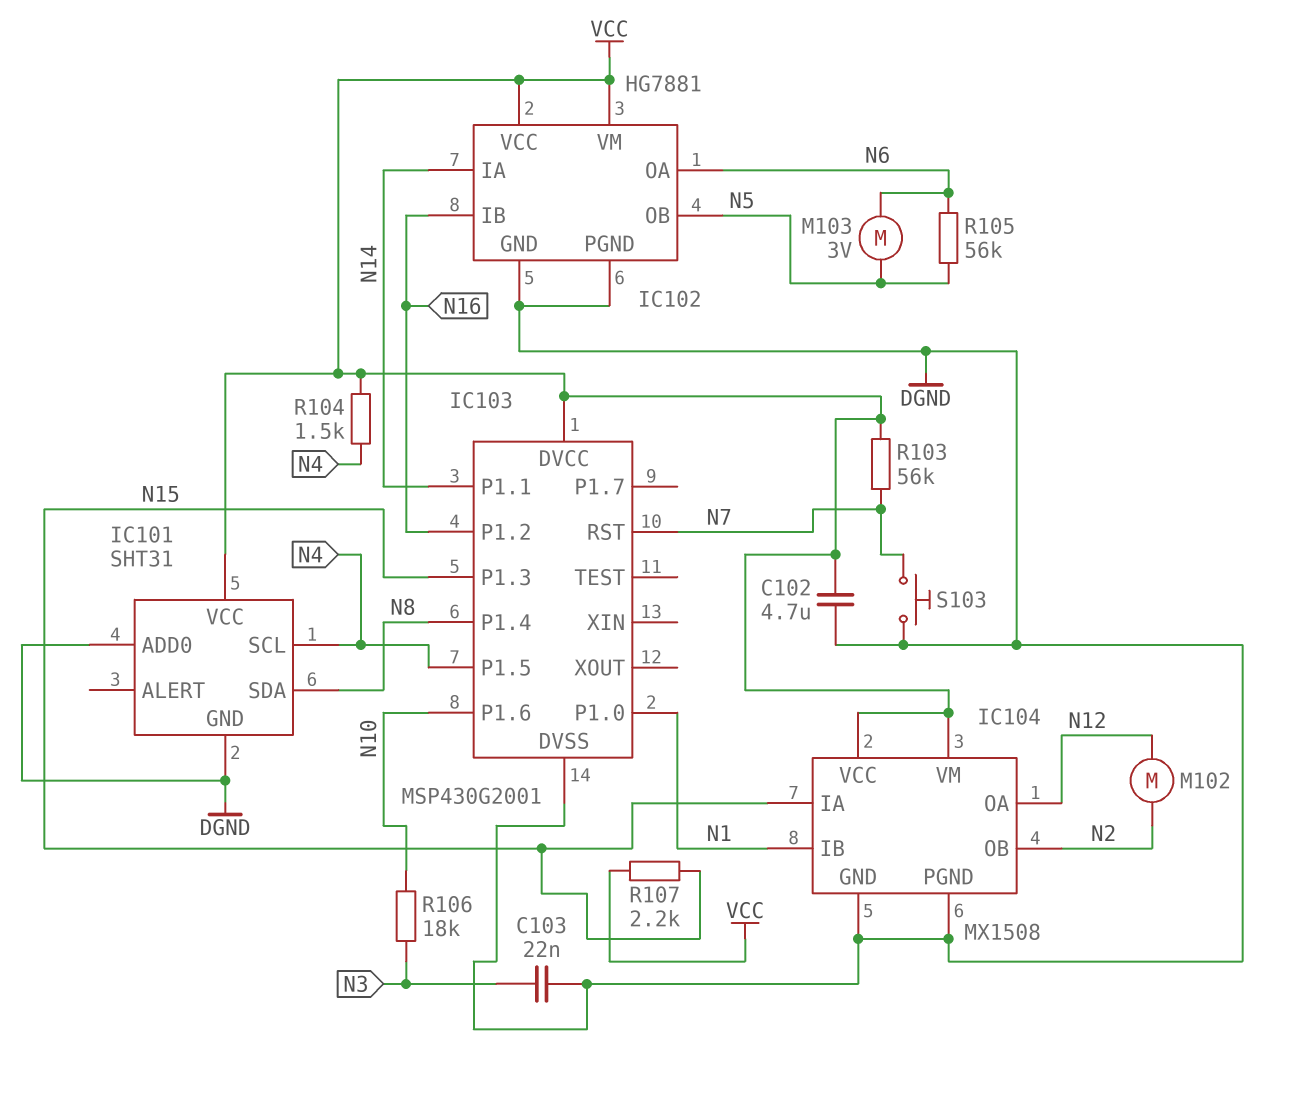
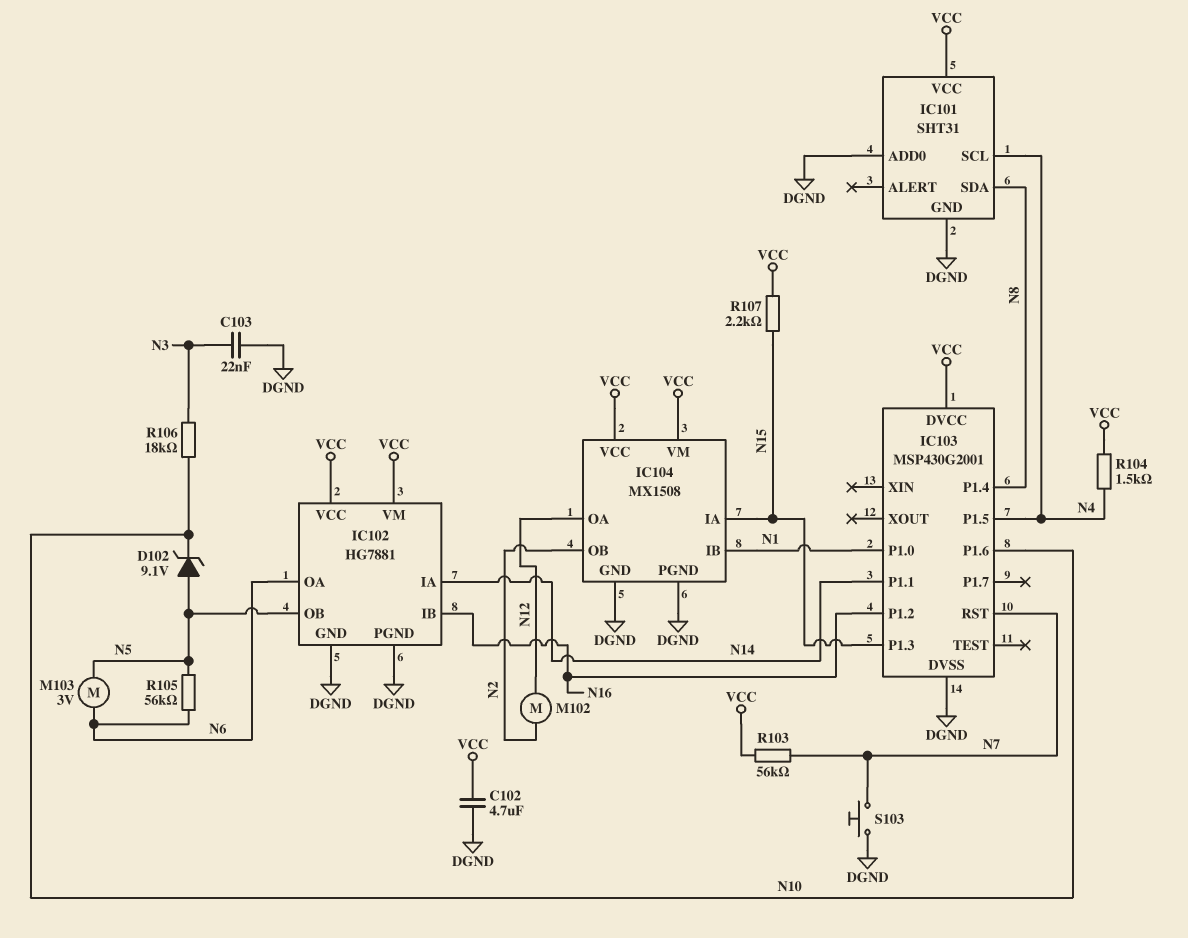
D102: none -> zener 9.1V (A N5, K N10)

